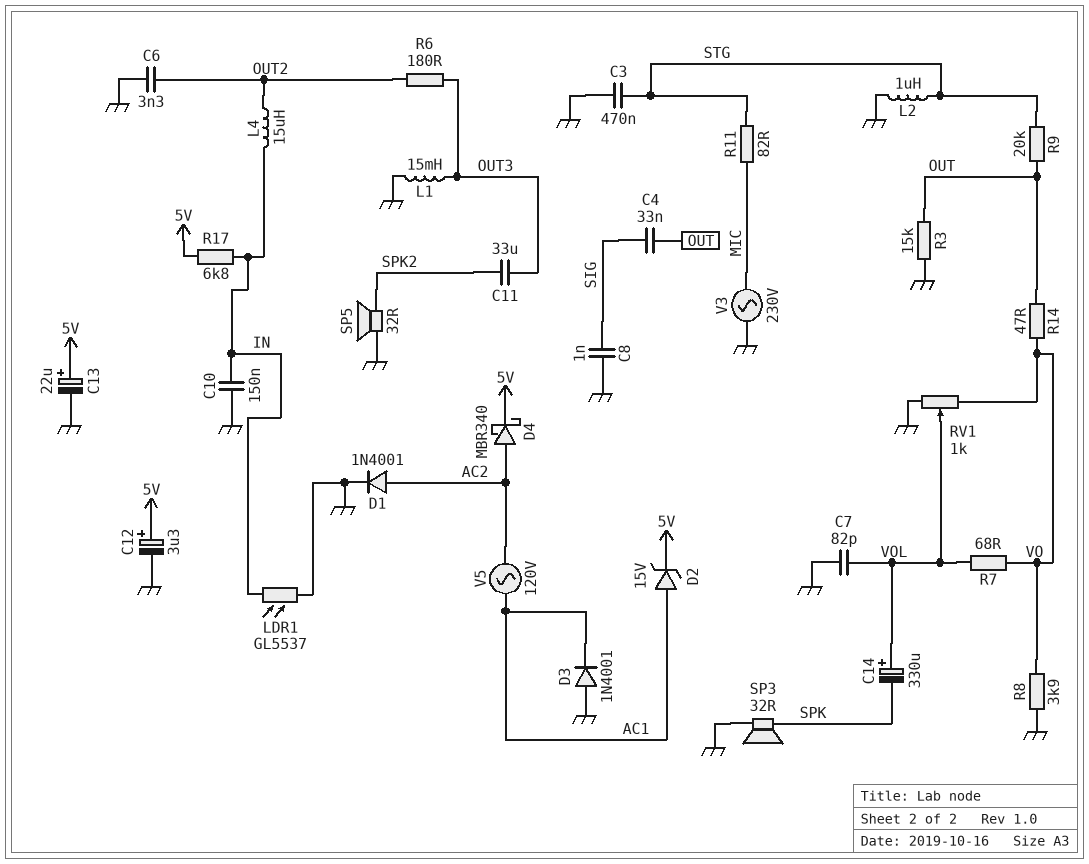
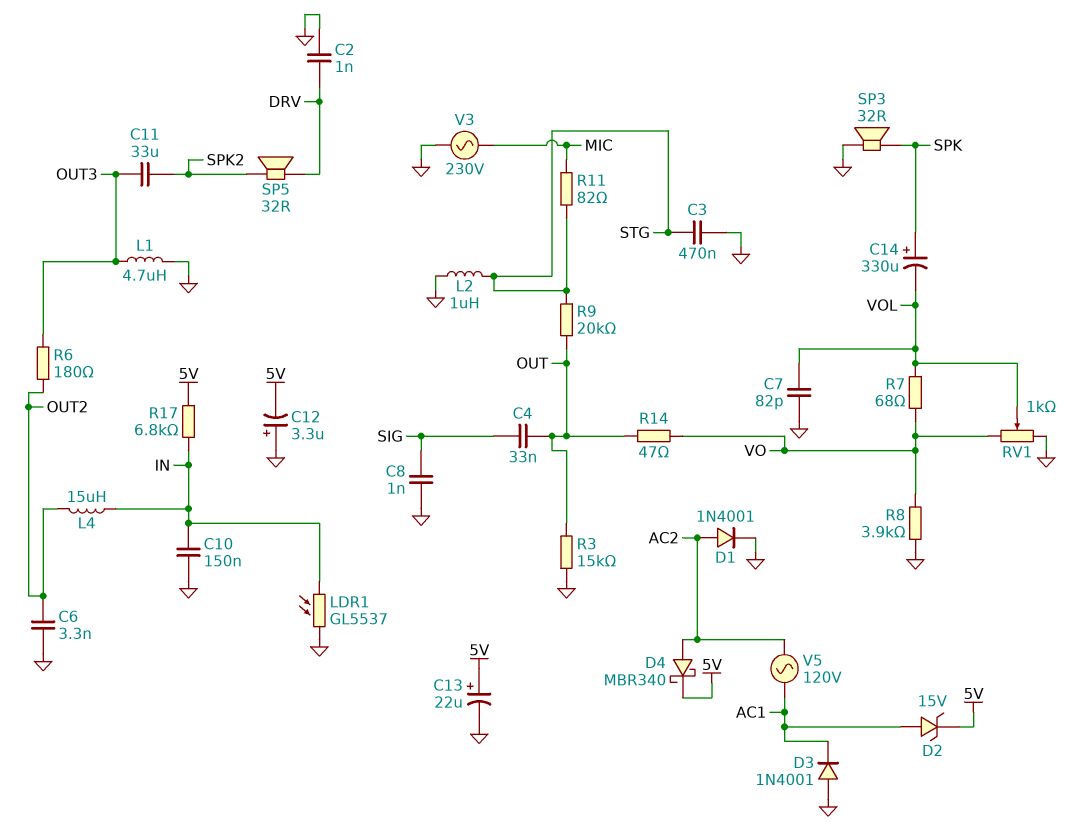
C2: none -> 1nF (DRV, GND)
C12: 3.3uF (plus 5V, minus GND) -> 3.3uF (plus GND, minus 5V)
C14: 330uF (plus VOL, minus SPK) -> 330uF (plus SPK, minus VOL)
L1: 15mH (GND, OUT3) -> 4.7uH (GND, OUT3)
SP5: speaker 32R (GND, SPK2) -> speaker 32R (DRV, SPK2)

